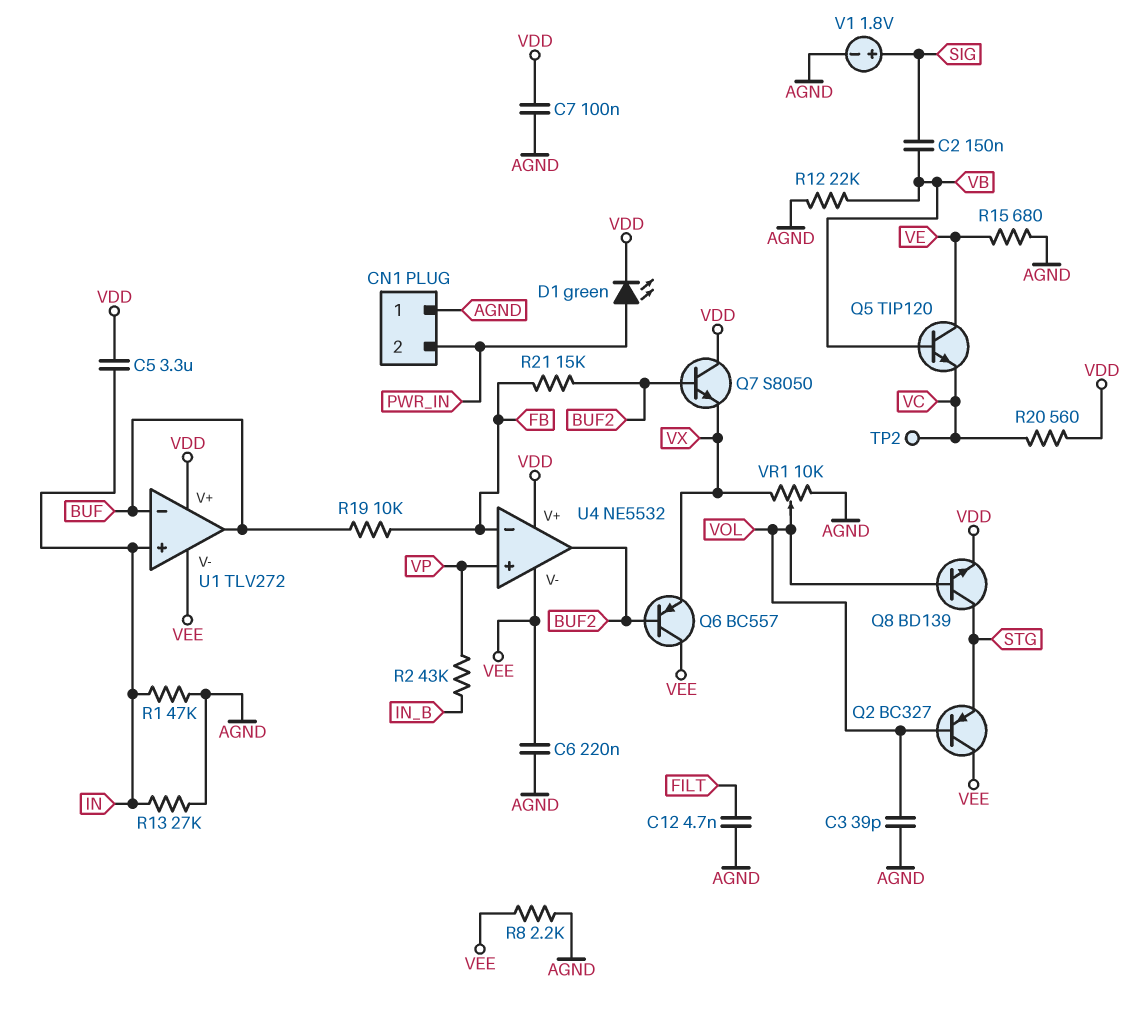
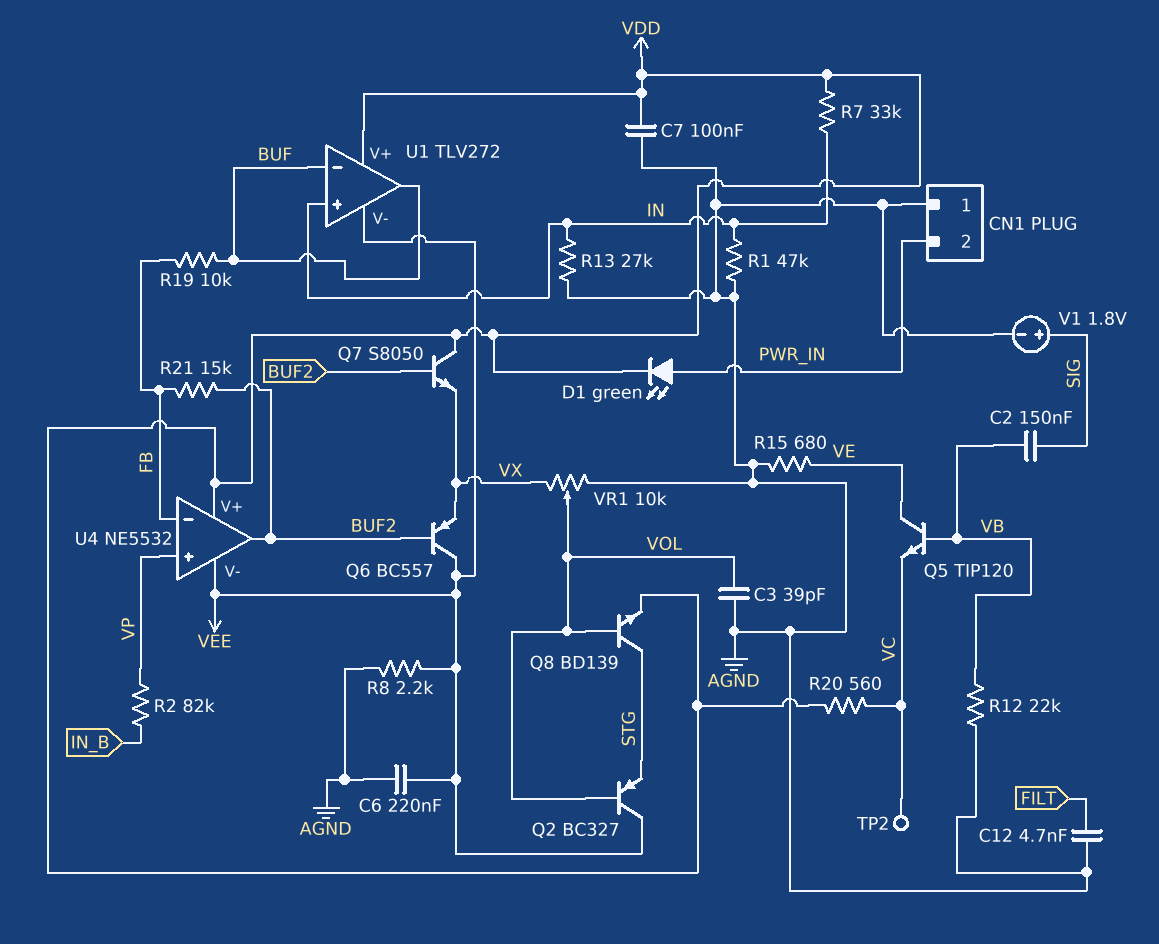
C5: 3.3uF (IN, VDD) -> none
R2: 43k (IN_B, VP) -> 82k (IN_B, VP)
R7: none -> 33k (IN, VDD)

